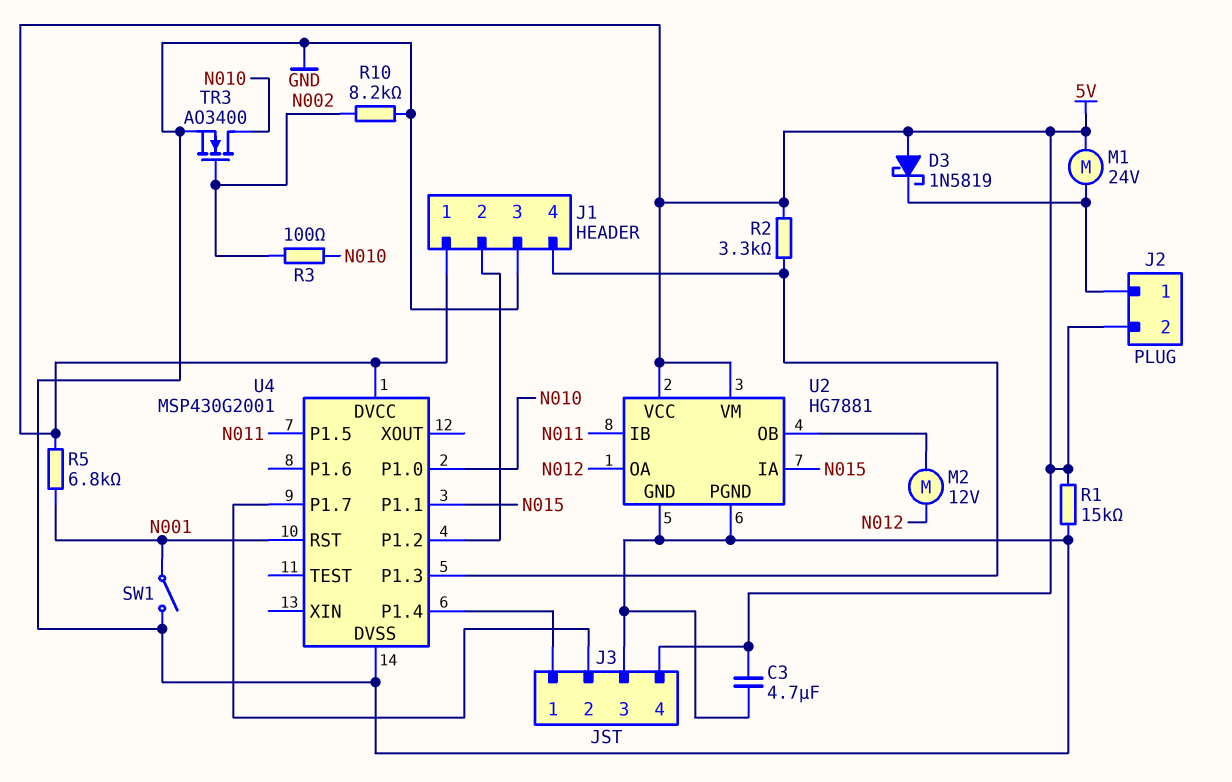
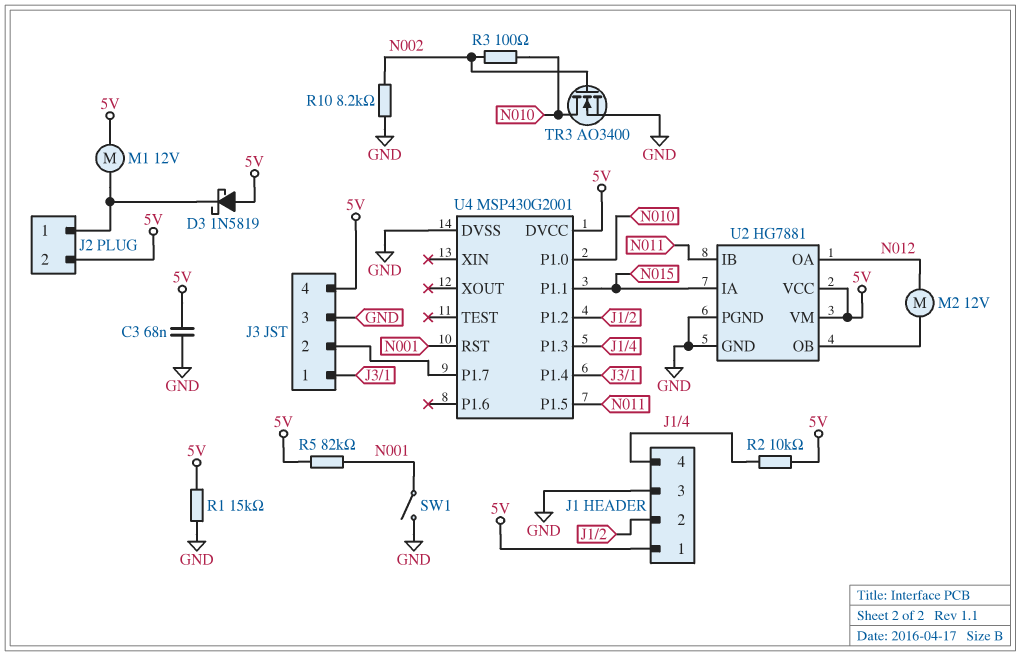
C3: 4.7uF (5V, GND) -> 68nF (5V, GND)
M1: motor 24V (5V, J2/1) -> motor 12V (5V, J2/1)
R2: 3.3k (5V, J1/4) -> 10k (5V, J1/4)
R5: 6.8k (5V, N001) -> 82k (5V, N001)

